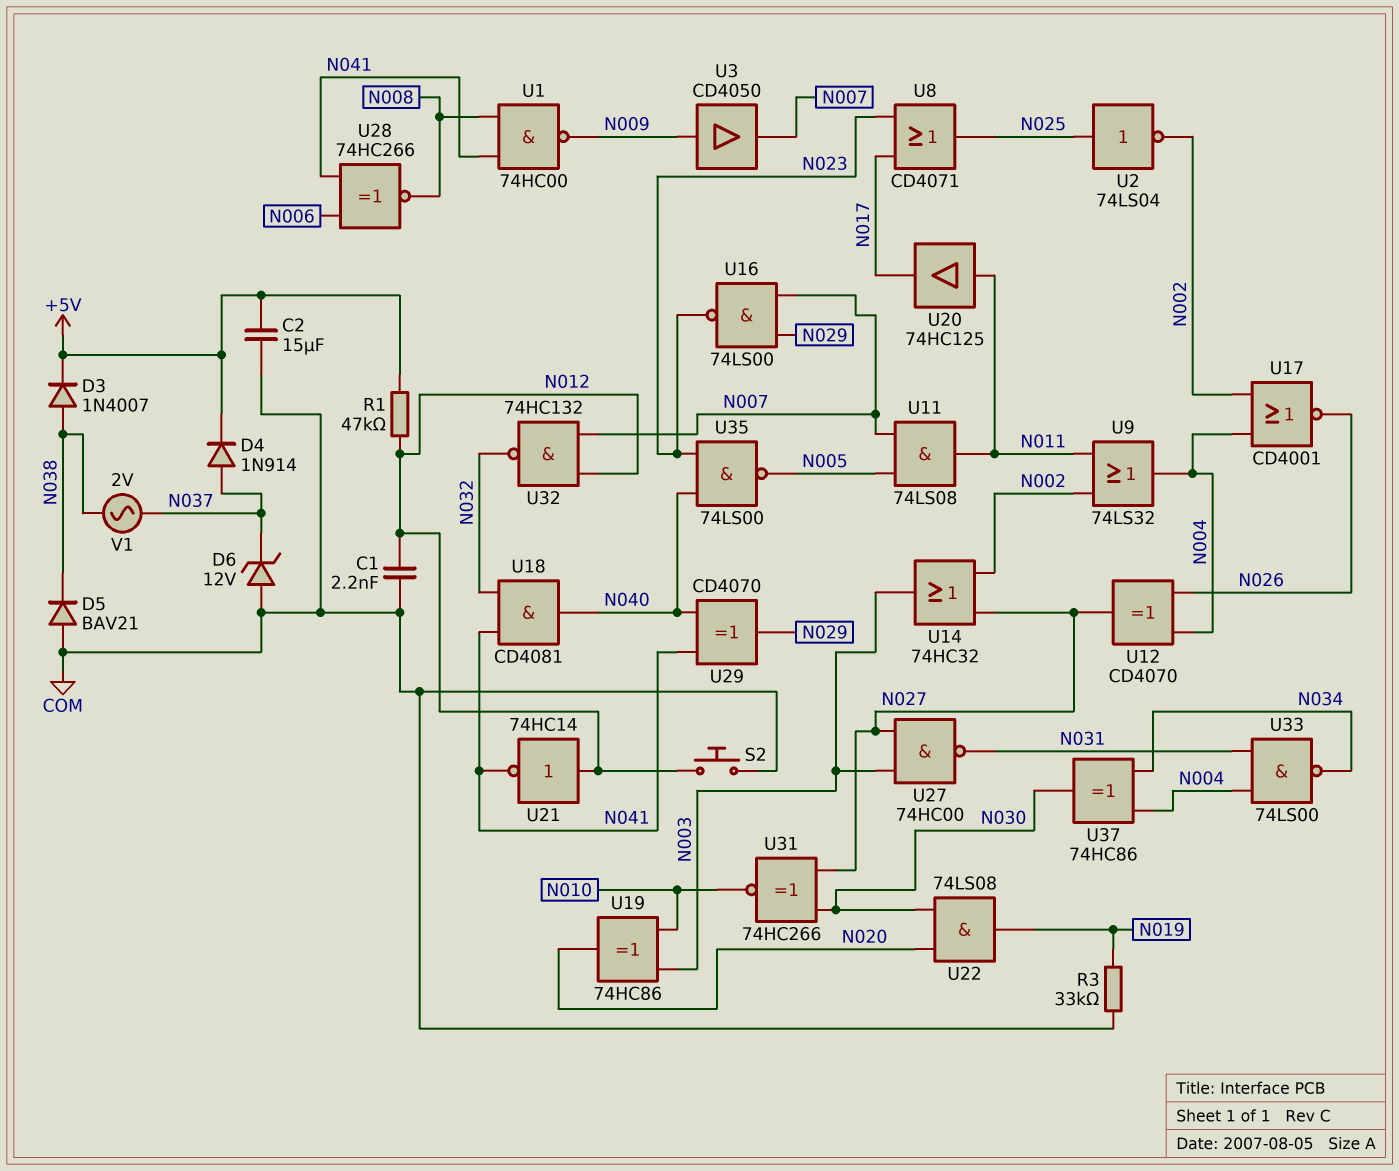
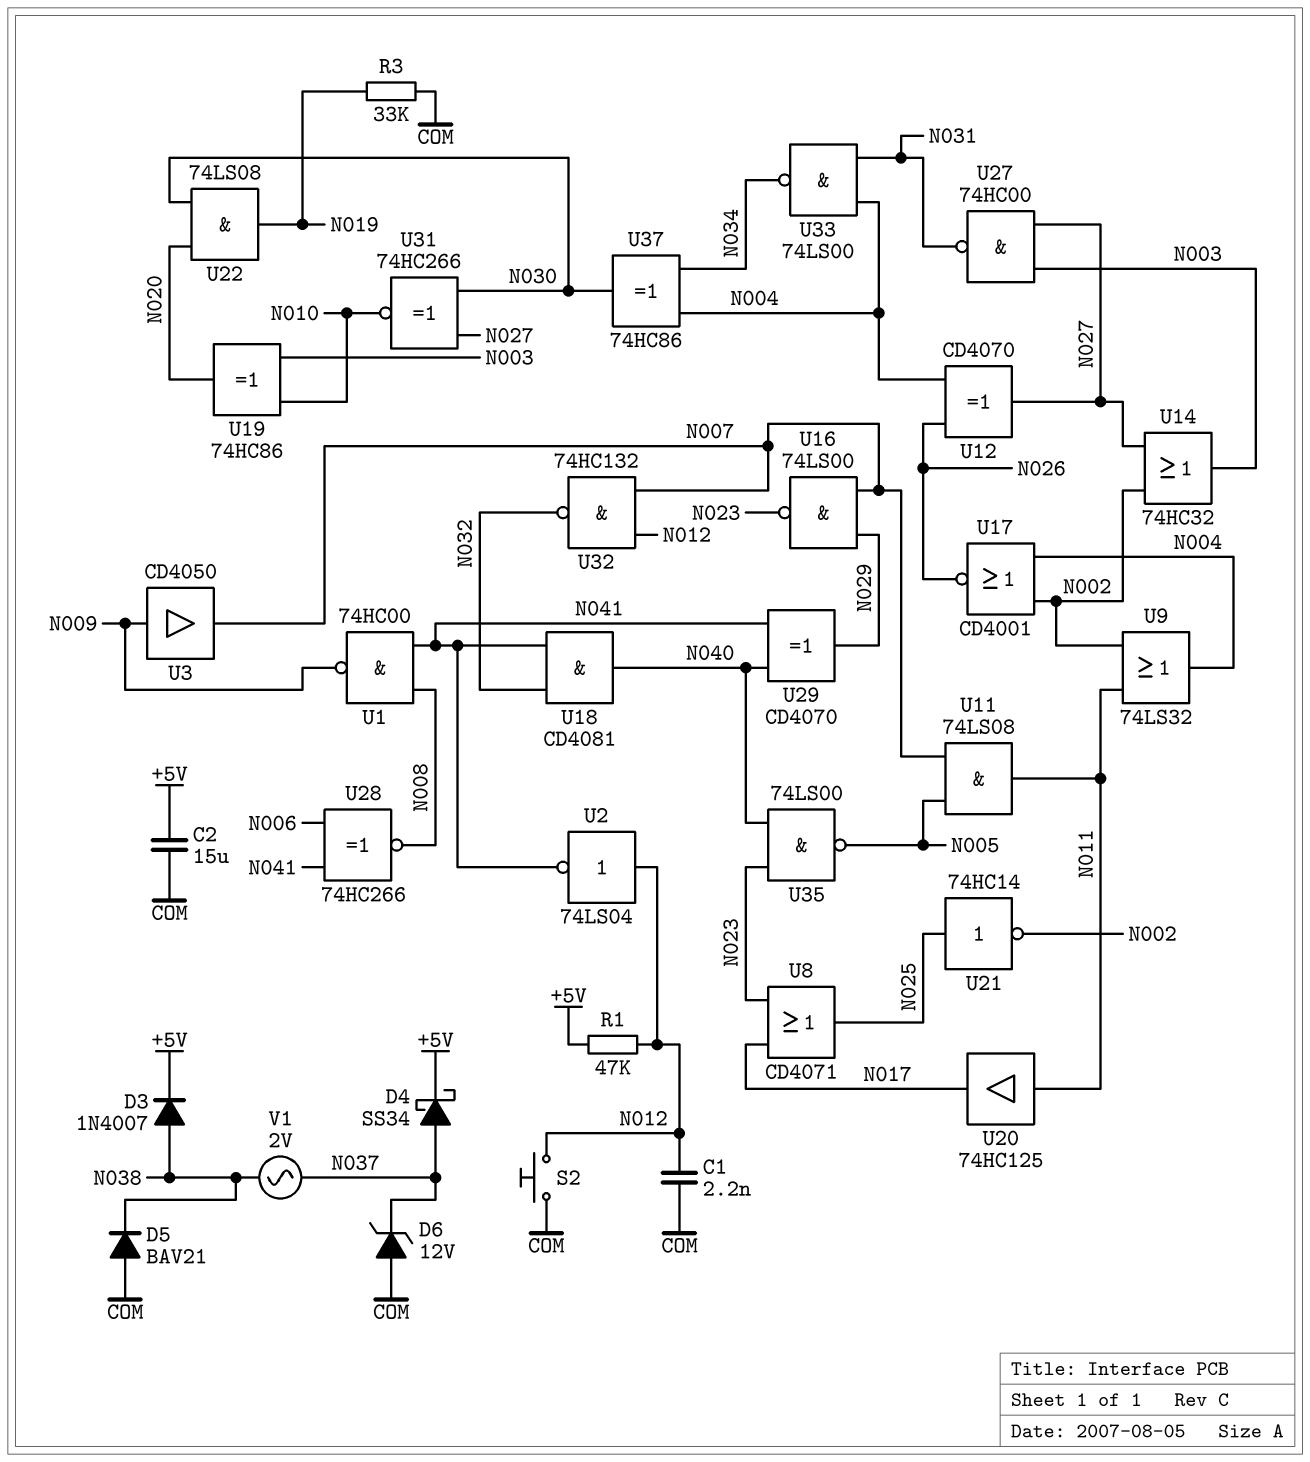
D4: diode 1N914 (A N037, K +5V) -> schottky SS34 (A N037, K +5V)
U2: NOT 74LS04 (in N025, out N002) -> NOT 74LS04 (in N012, out N041)
U21: NOT 74HC14 (in N012, out N041) -> NOT 74HC14 (in N025, out N002)

